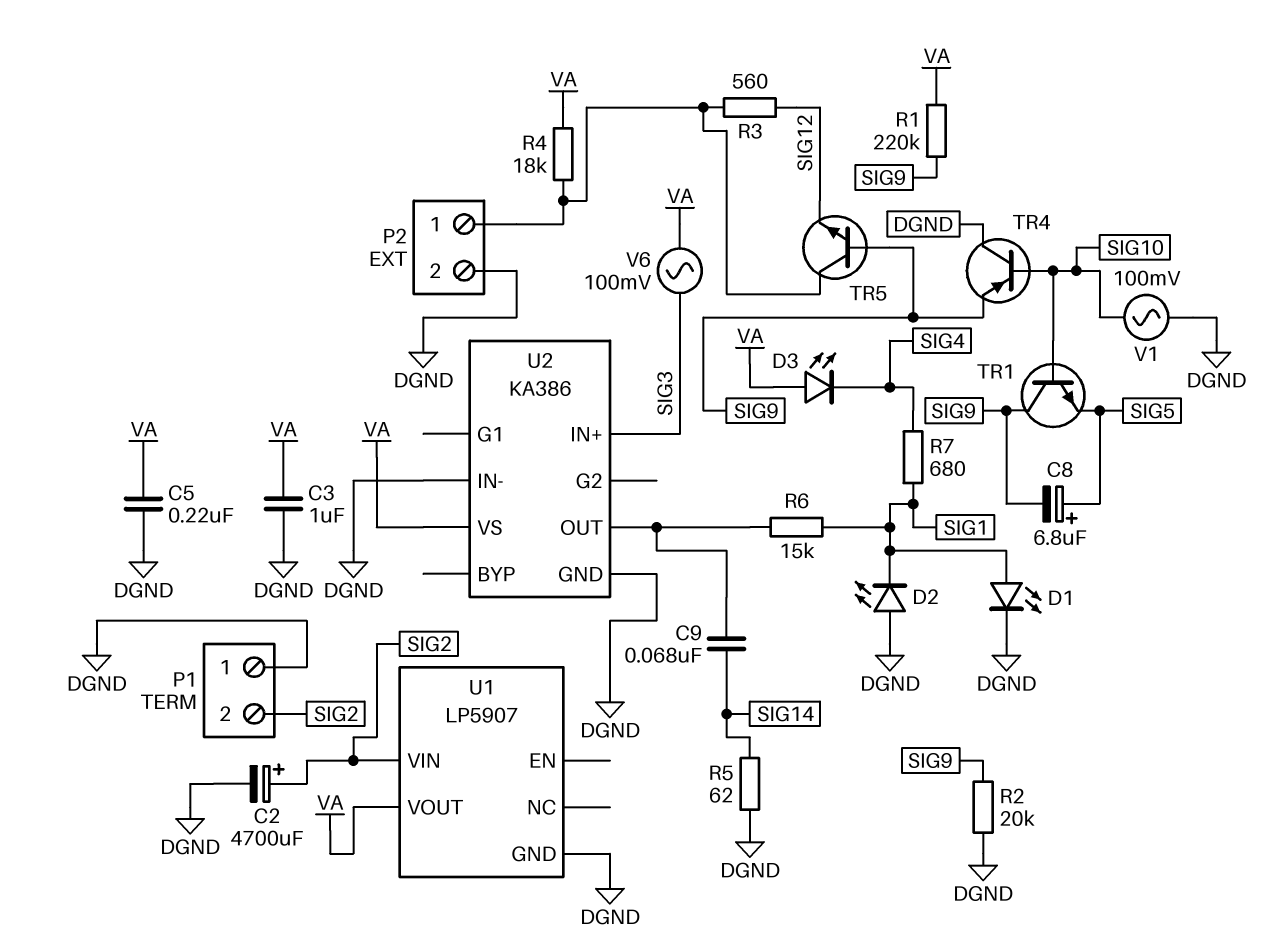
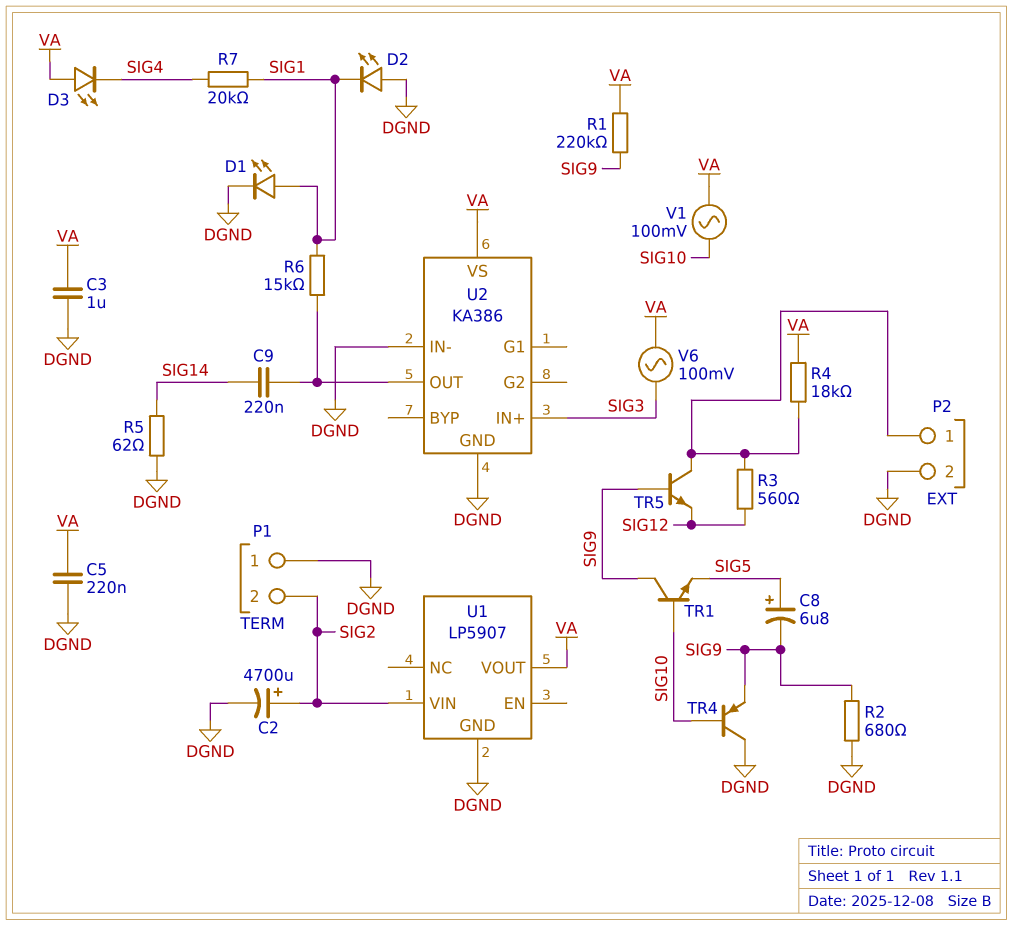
C9: 68nF (SIG14, U2/OUT) -> 220nF (SIG14, U2/OUT)
R2: 20k (DGND, SIG9) -> 680 (DGND, SIG9)
R7: 680 (SIG1, SIG4) -> 20k (SIG1, SIG4)
V1: AC 100mV (DGND, SIG10) -> AC 100mV (SIG10, VA)

